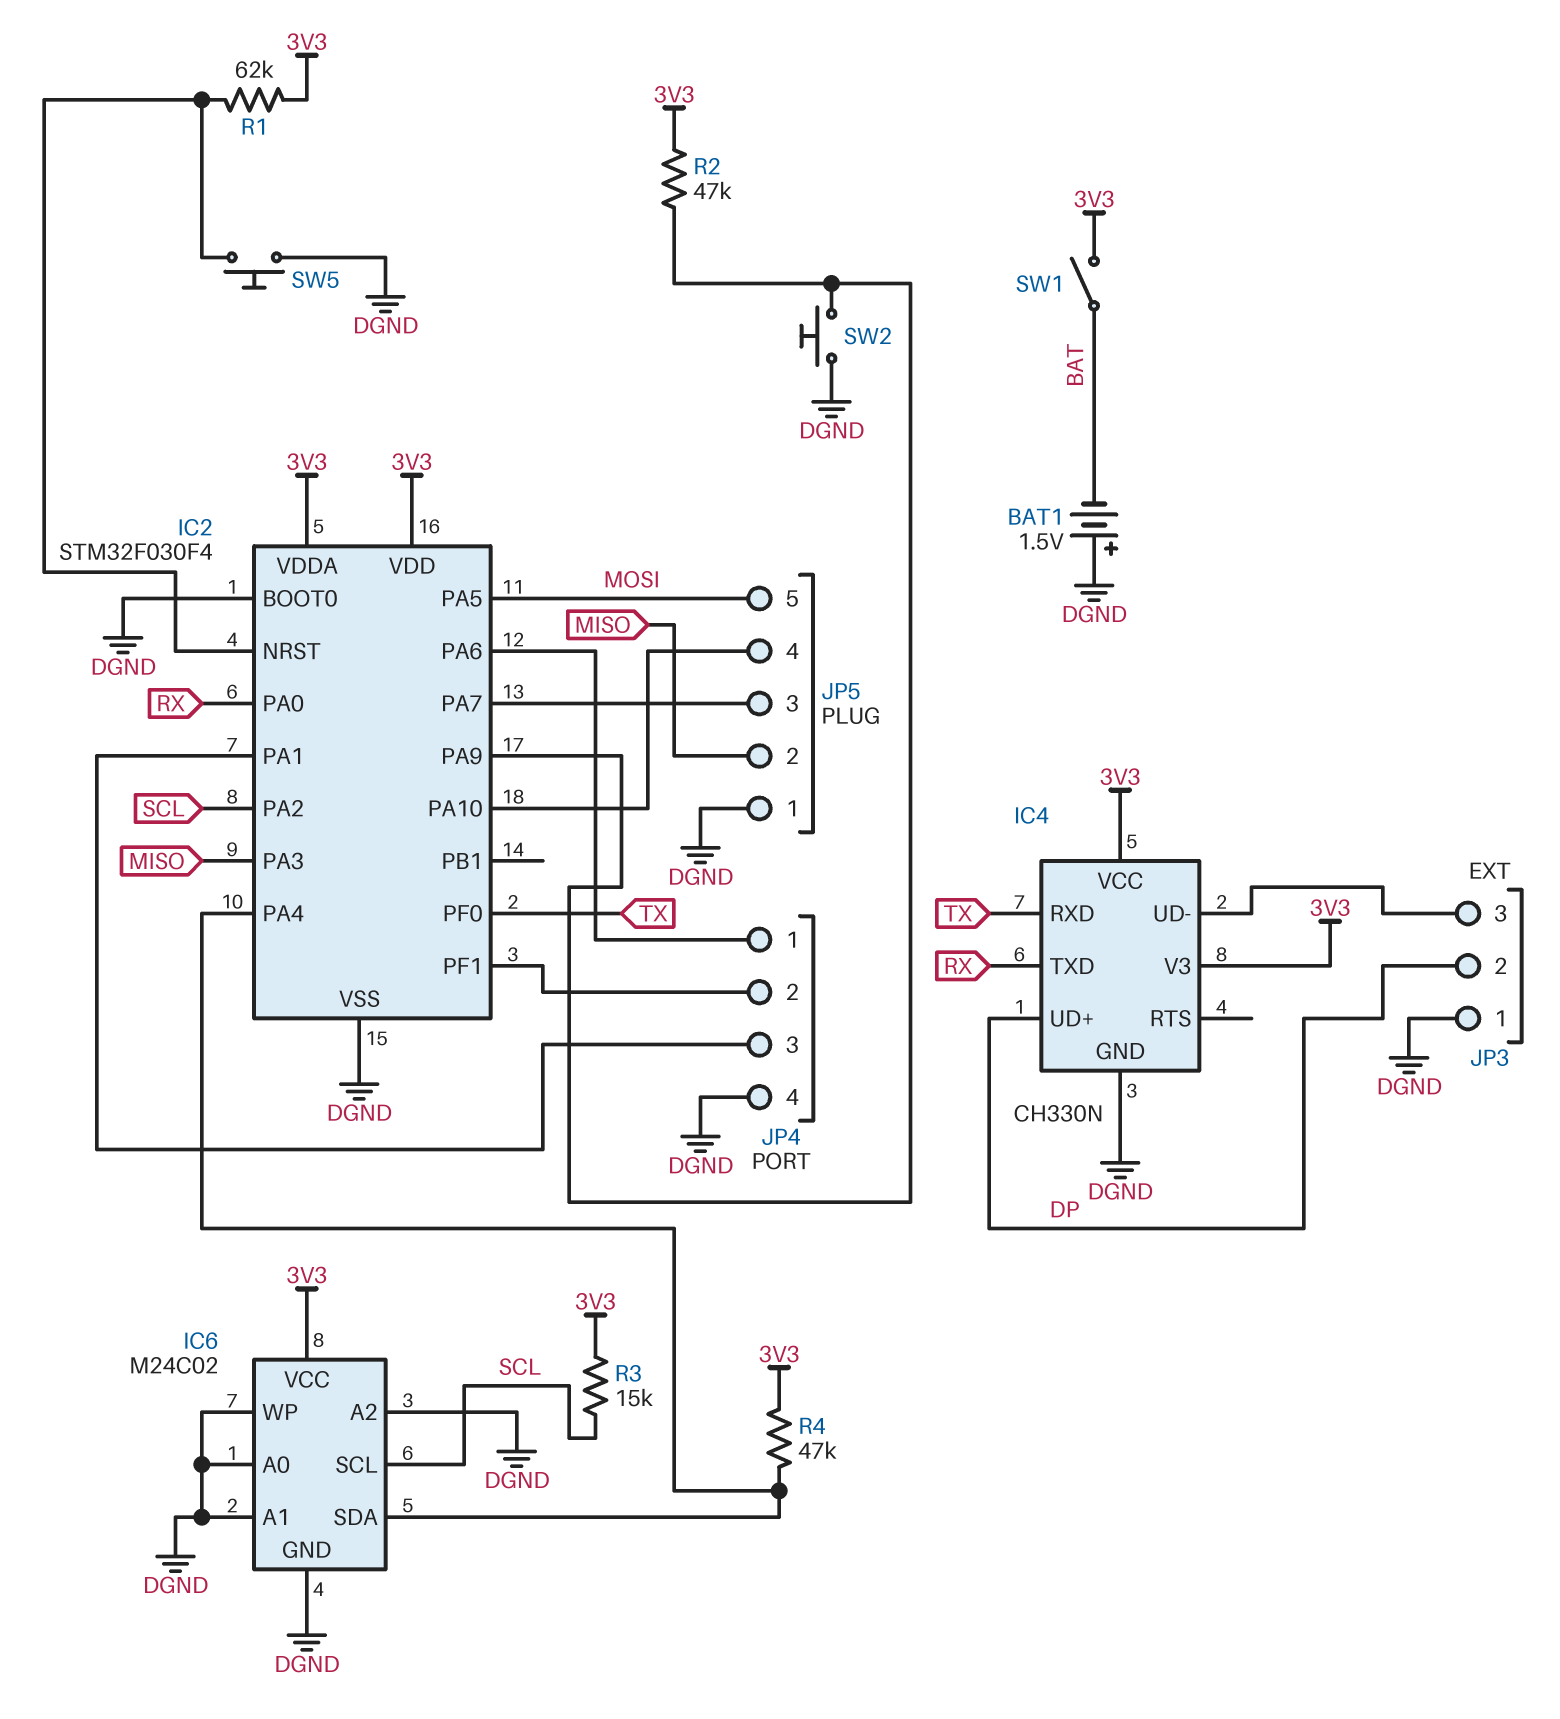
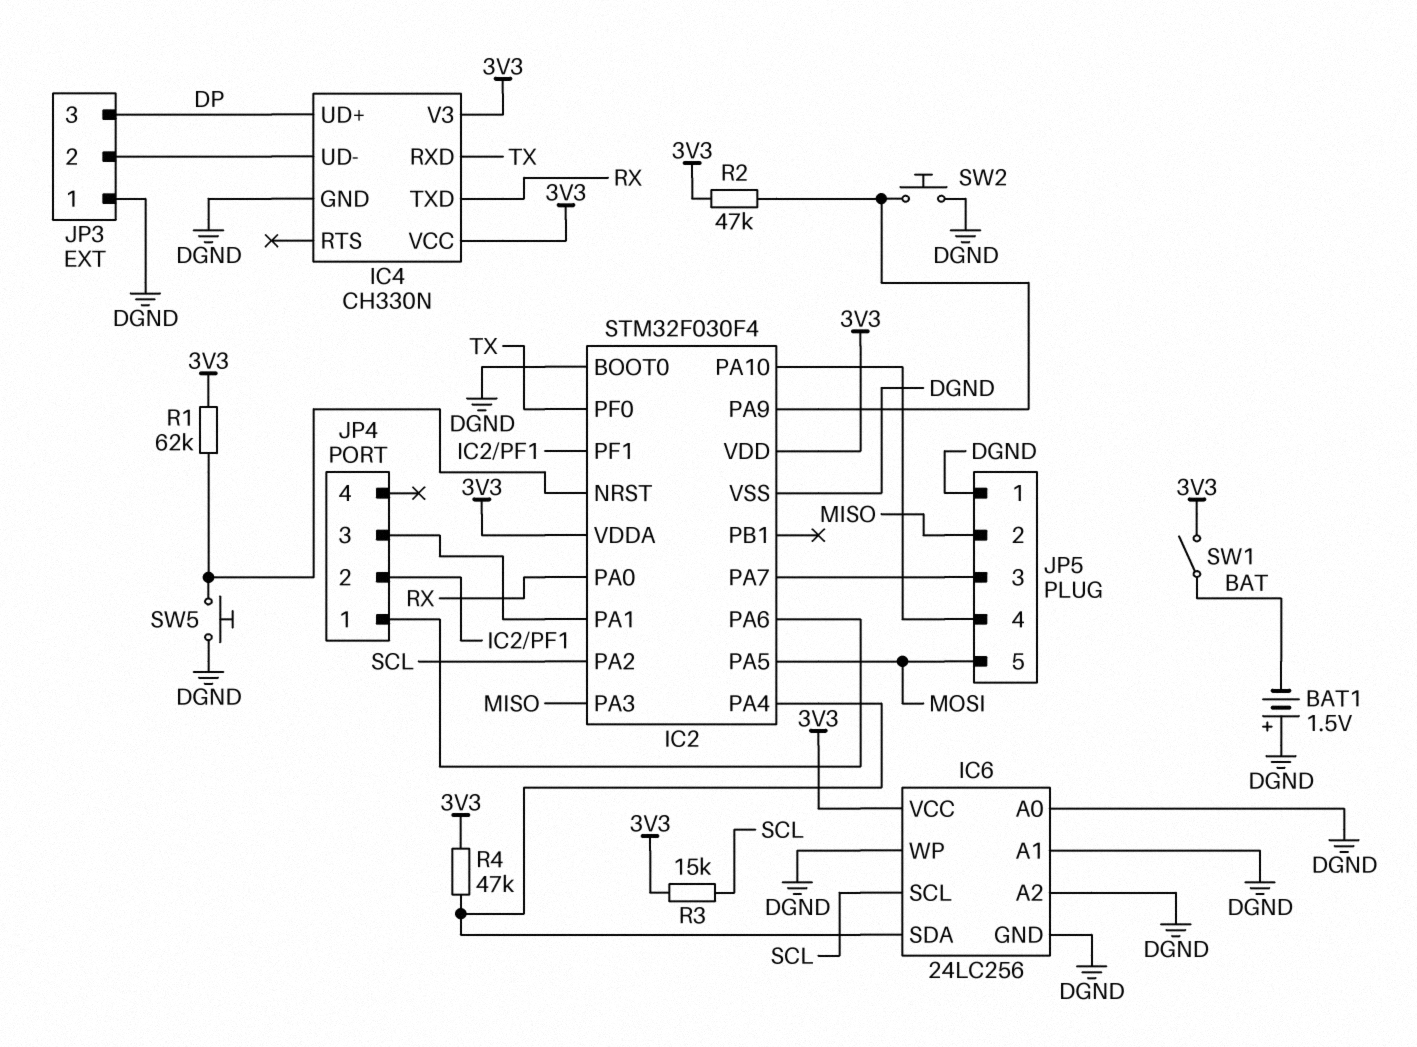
IC6: M24C02 -> 24LC256
JP3 pin 2: DP -> IC4/UD-
JP3 pin 3: IC4/UD- -> DP
JP4 pin 4: DGND -> none

